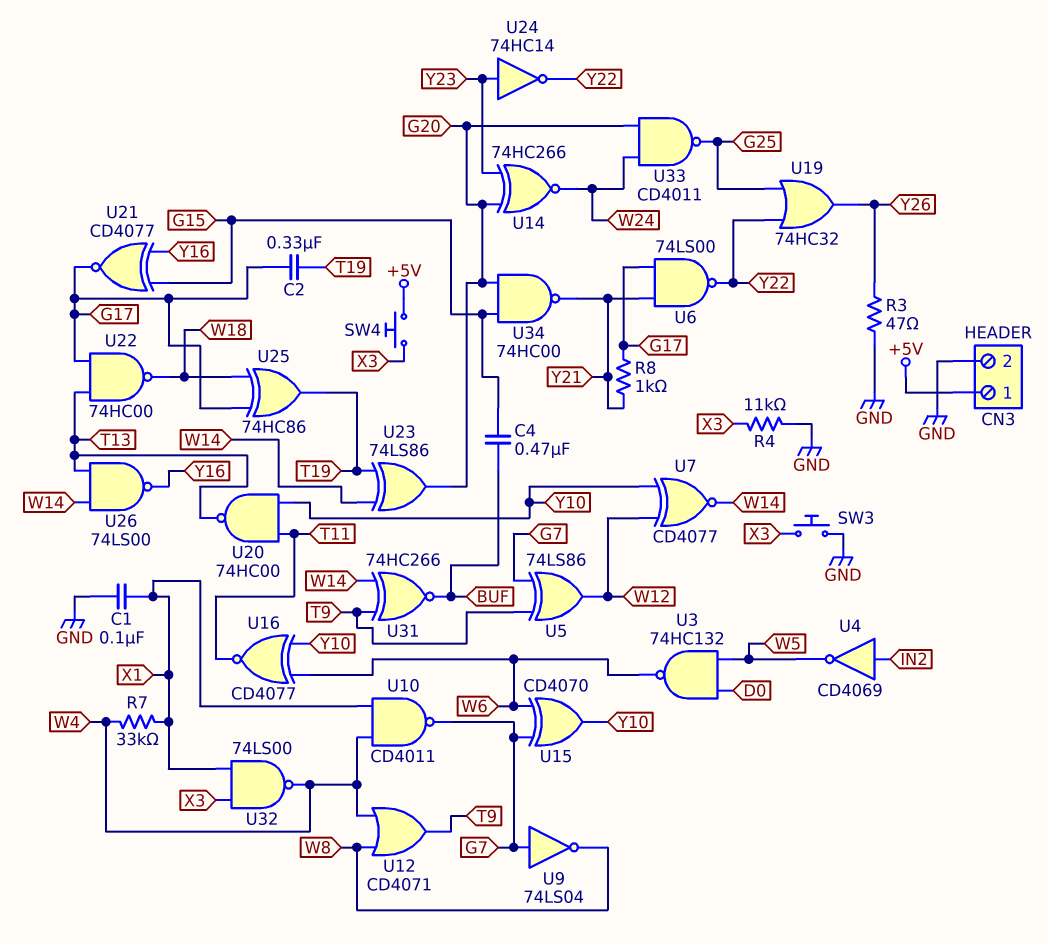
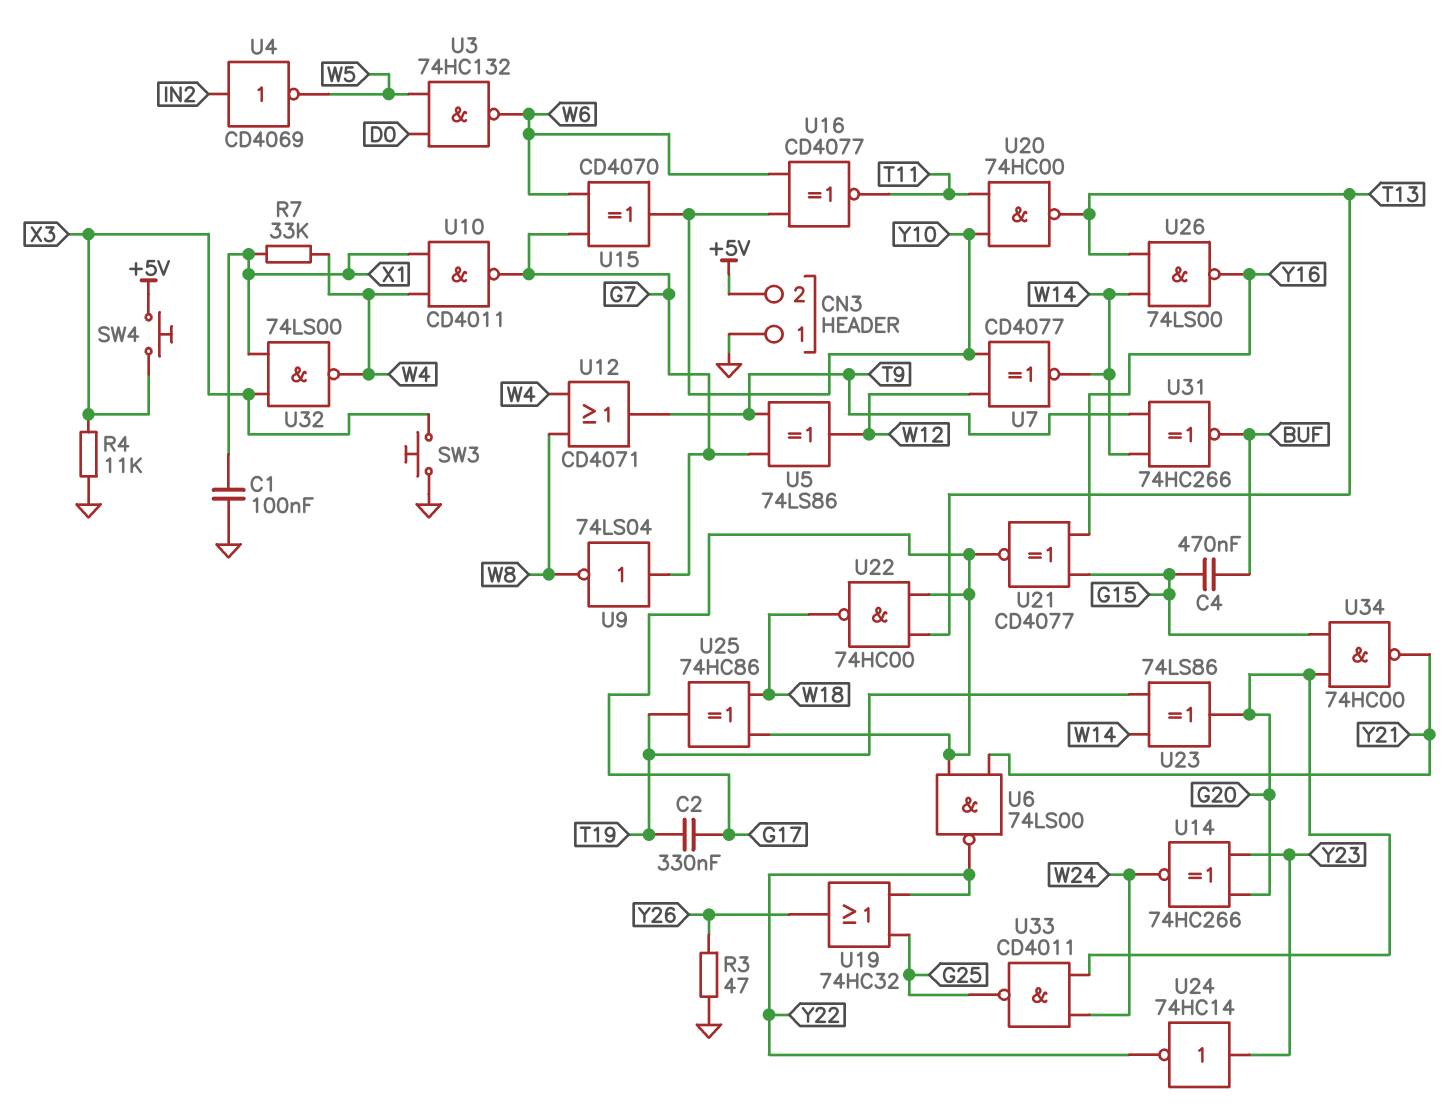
CN3 pin 1: +5V -> GND
CN3 pin 2: GND -> +5V
R8: 1k (G17, Y21) -> none

